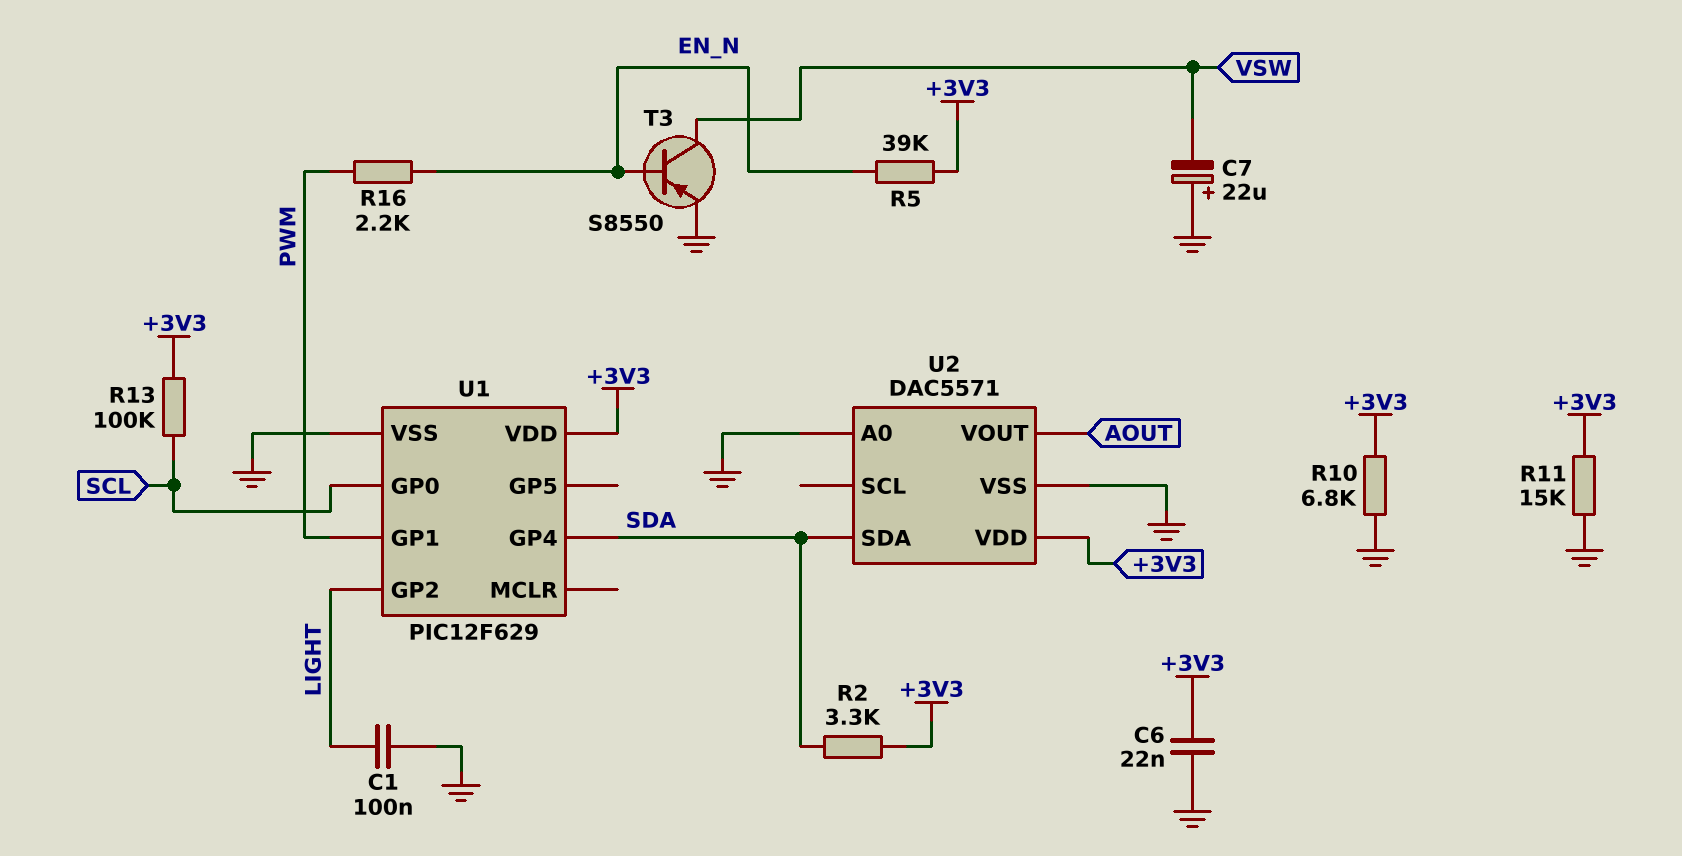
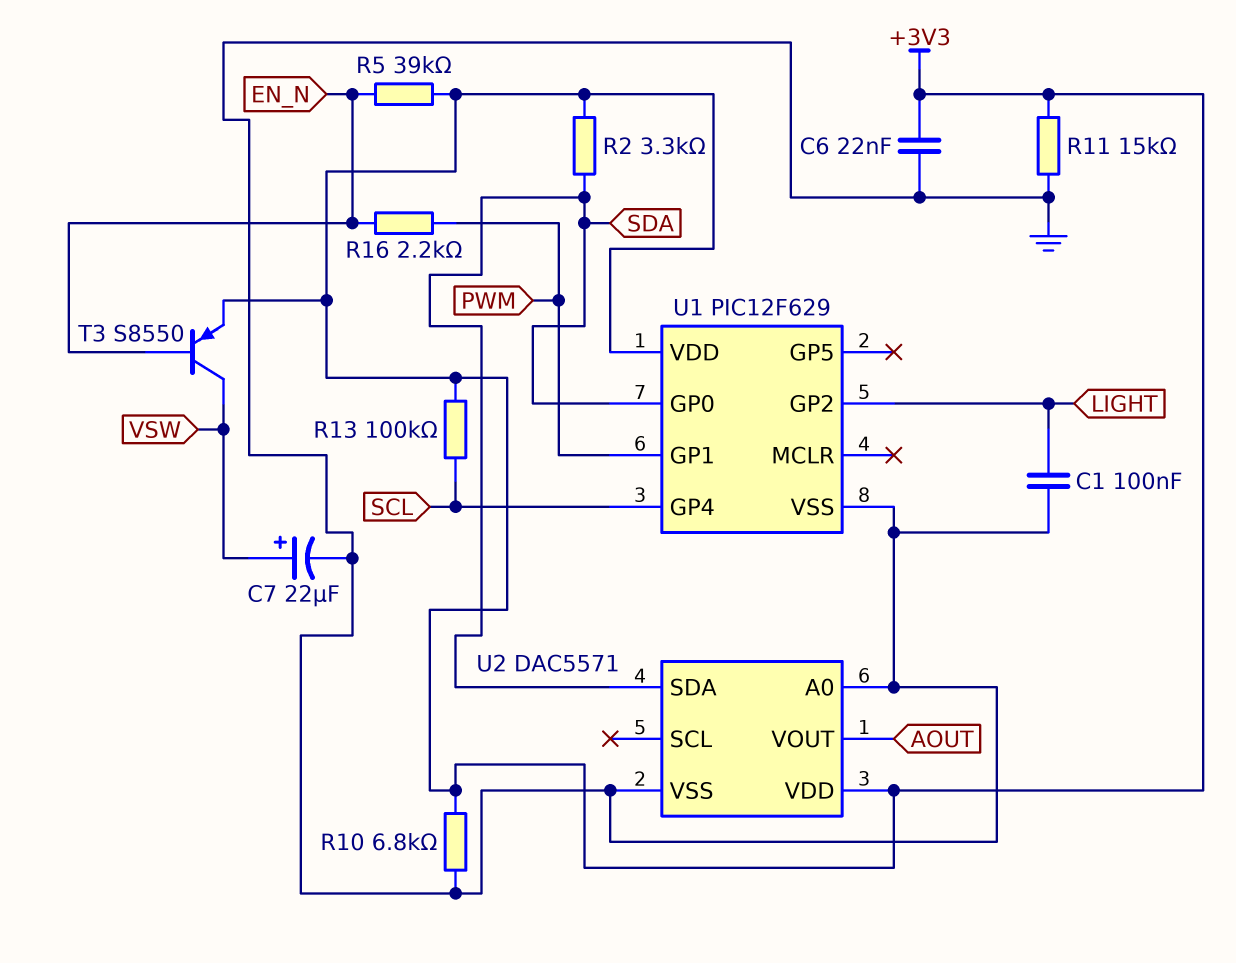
C7: 22uF (plus GND, minus VSW) -> 22uF (plus VSW, minus GND)
T3: PNP S8550 (B EN_N, C VSW, E GND) -> PNP S8550 (B EN_N, C VSW, E +3V3)
U1 pin GP0: SCL -> SDA
U1 pin GP4: SDA -> SCL

